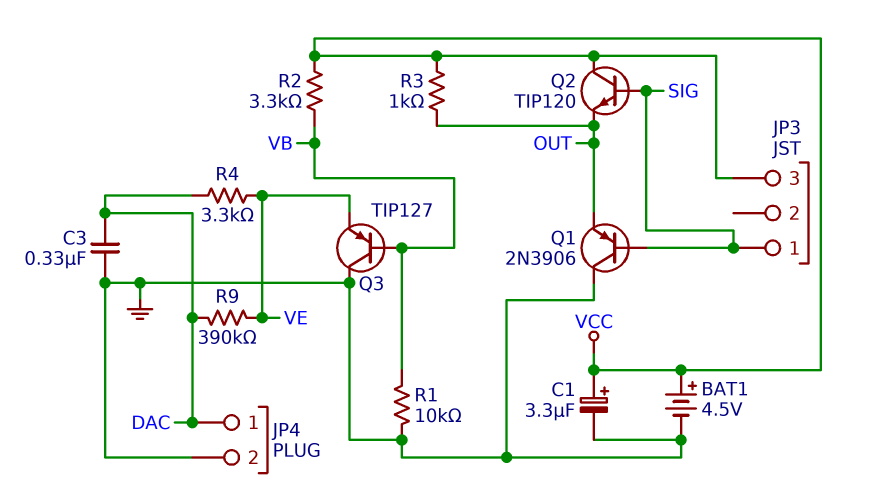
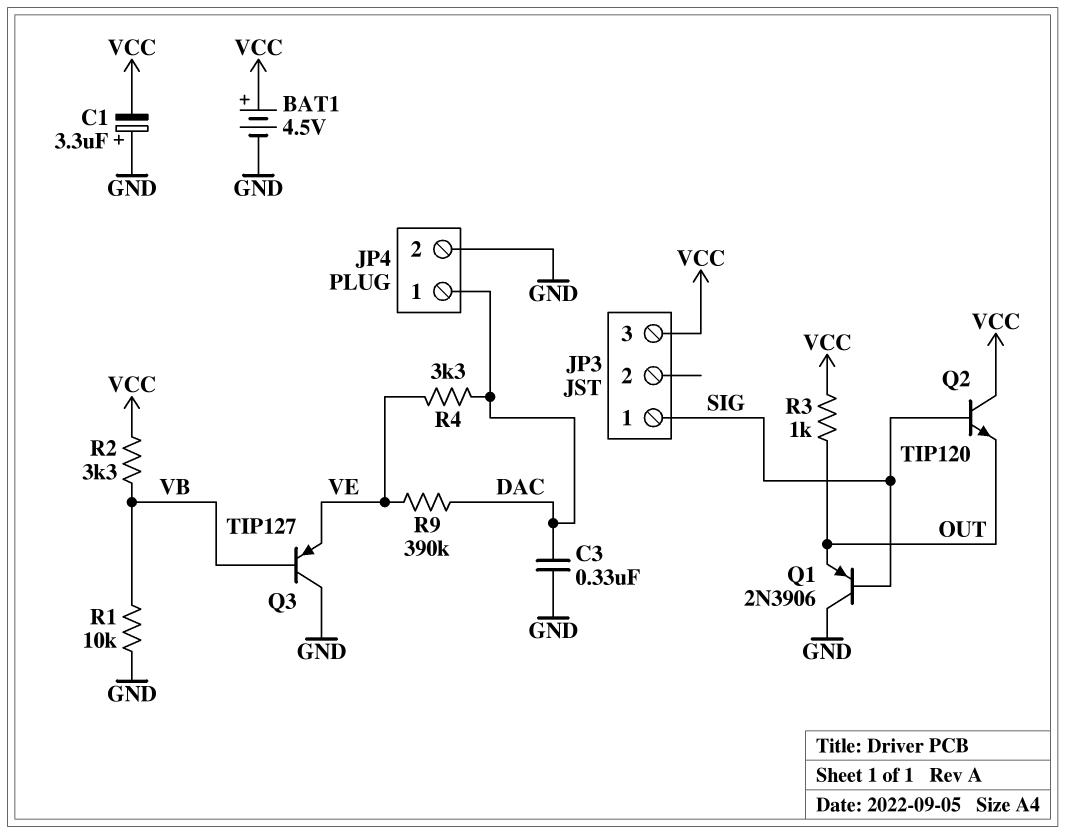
C1: 3.3uF (plus VCC, minus GND) -> 3.3uF (plus GND, minus VCC)

